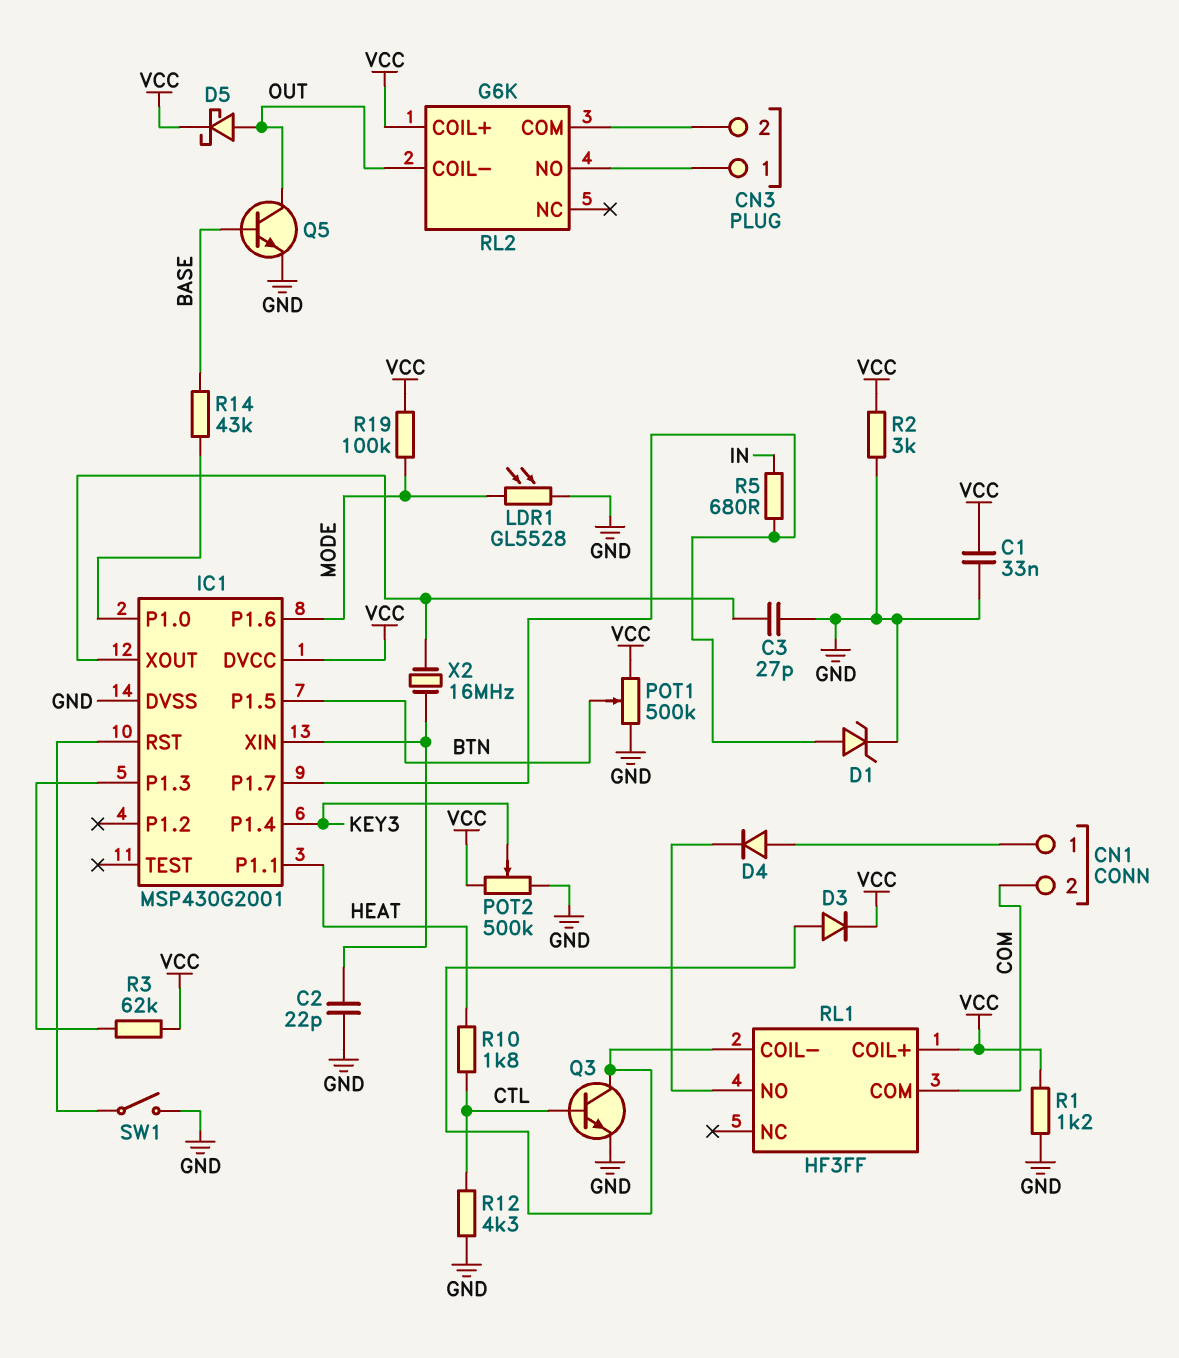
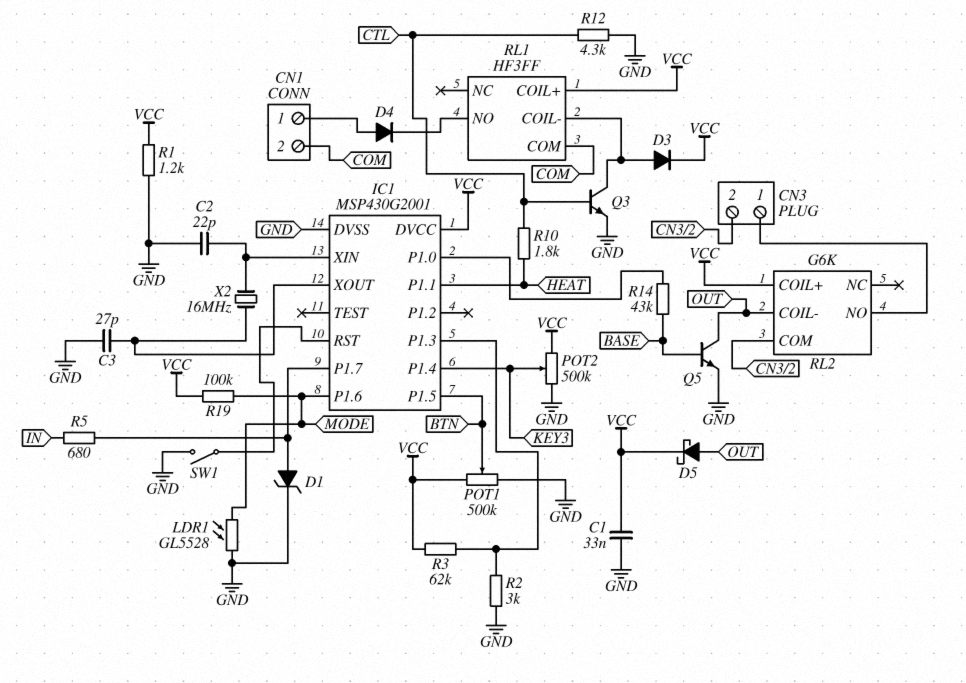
R2: 3k (GND, VCC) -> 3k (GND, IC1/P1.3)

